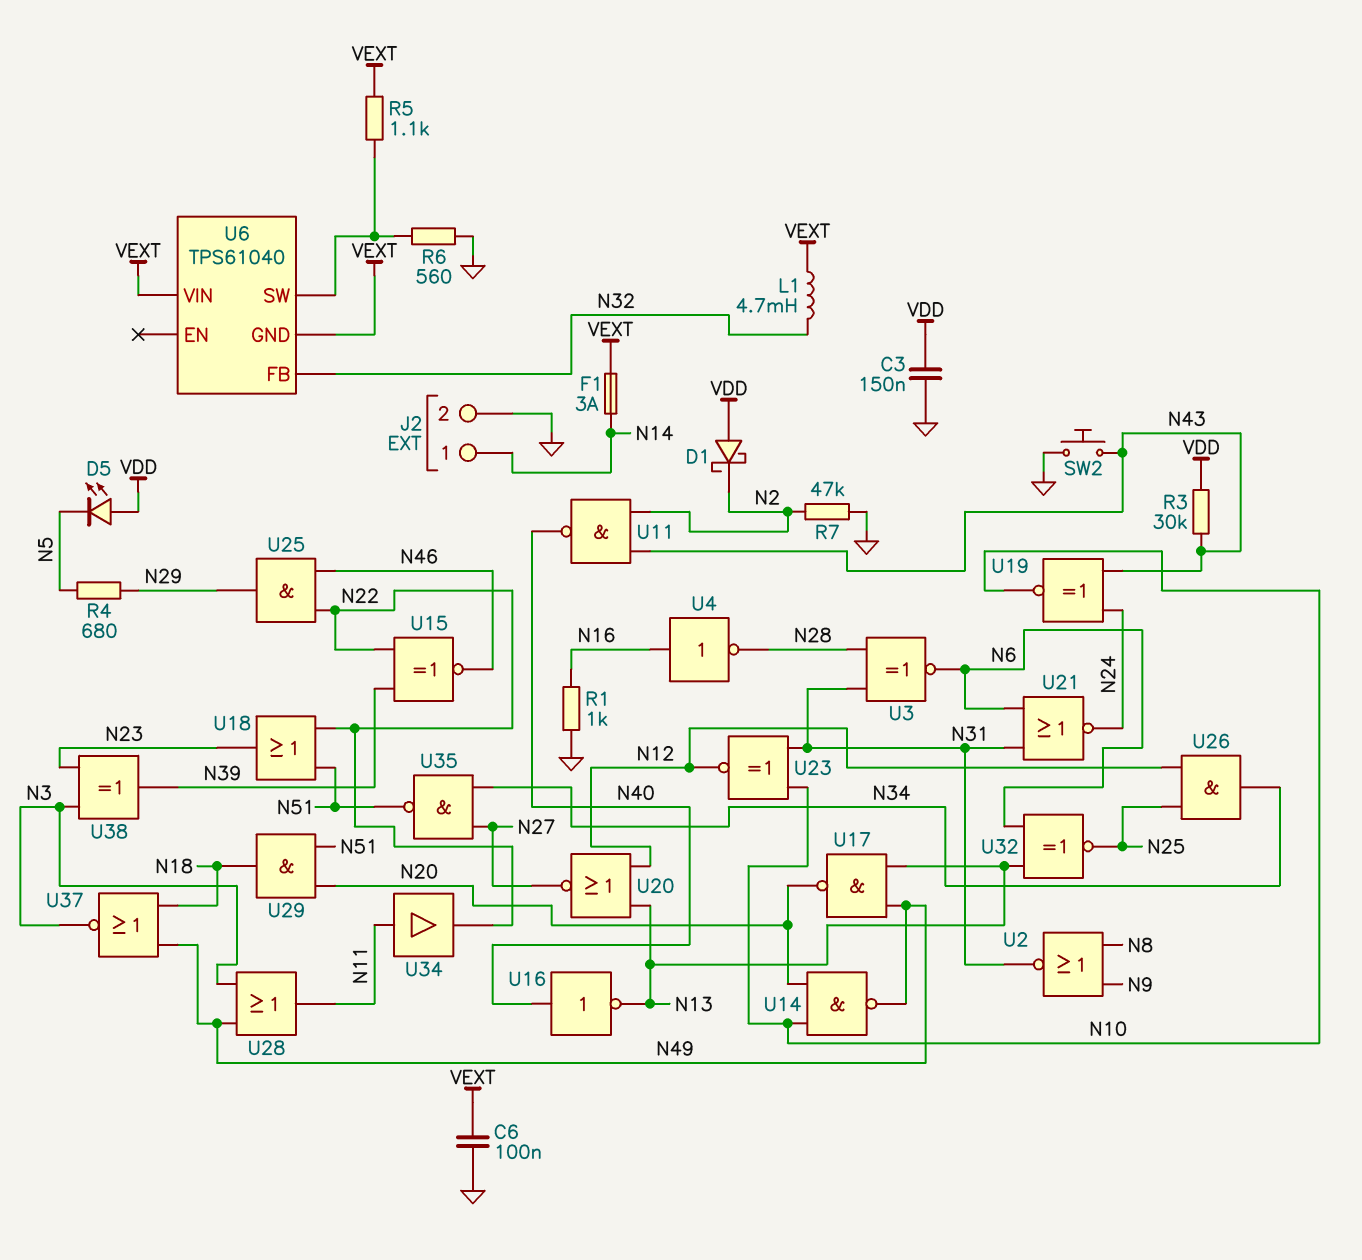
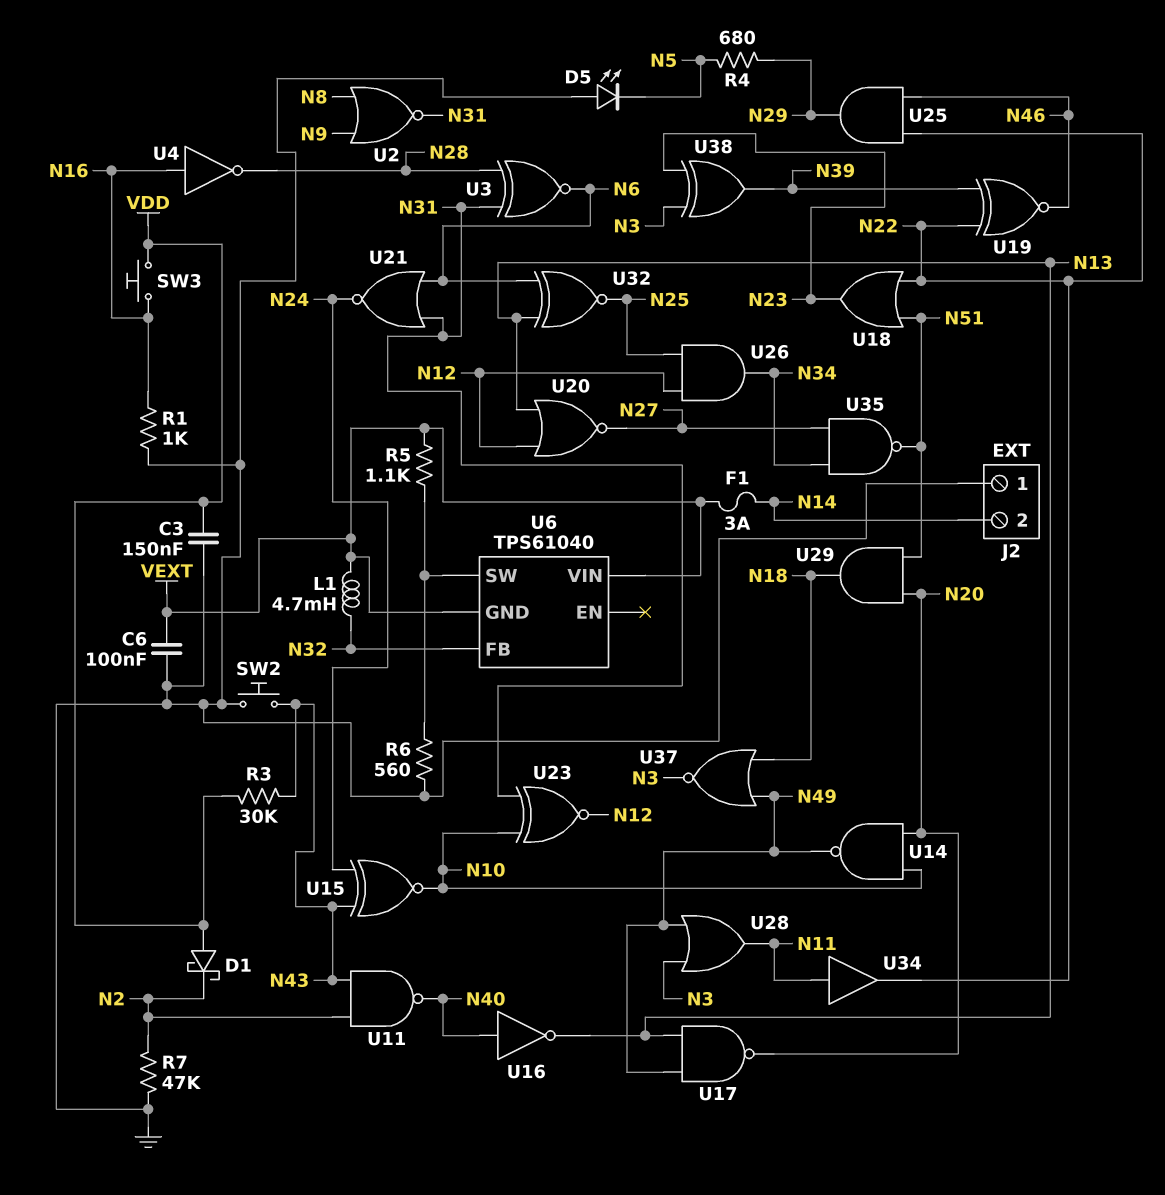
D5: LED (A VDD, K N5) -> LED (A GND, K N5)
J2 pin 1: N14 -> GND
J2 pin 2: GND -> N14
SW3: none -> button (N16, VDD)
U15: XNOR (in N22, in N39, out N46) -> XNOR (in N24, in N43, out N10)
U19: XNOR (in N24, in N43, out N10) -> XNOR (in N22, in N39, out N46)

